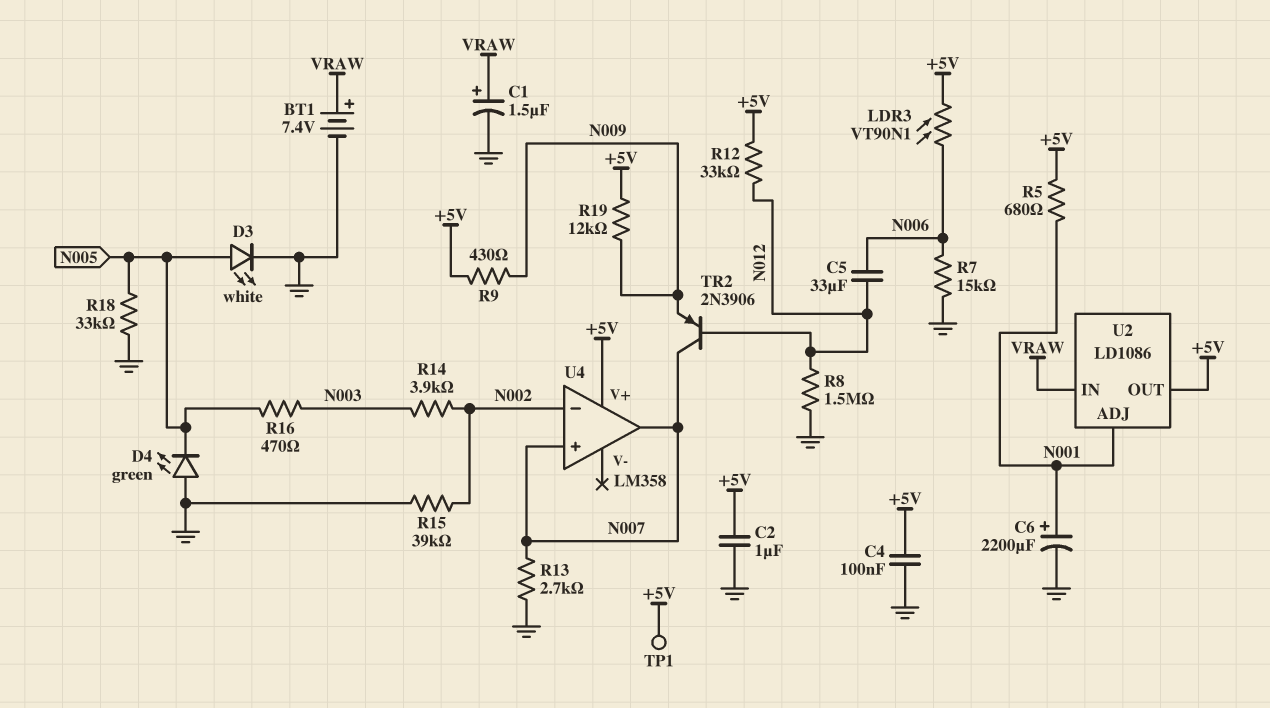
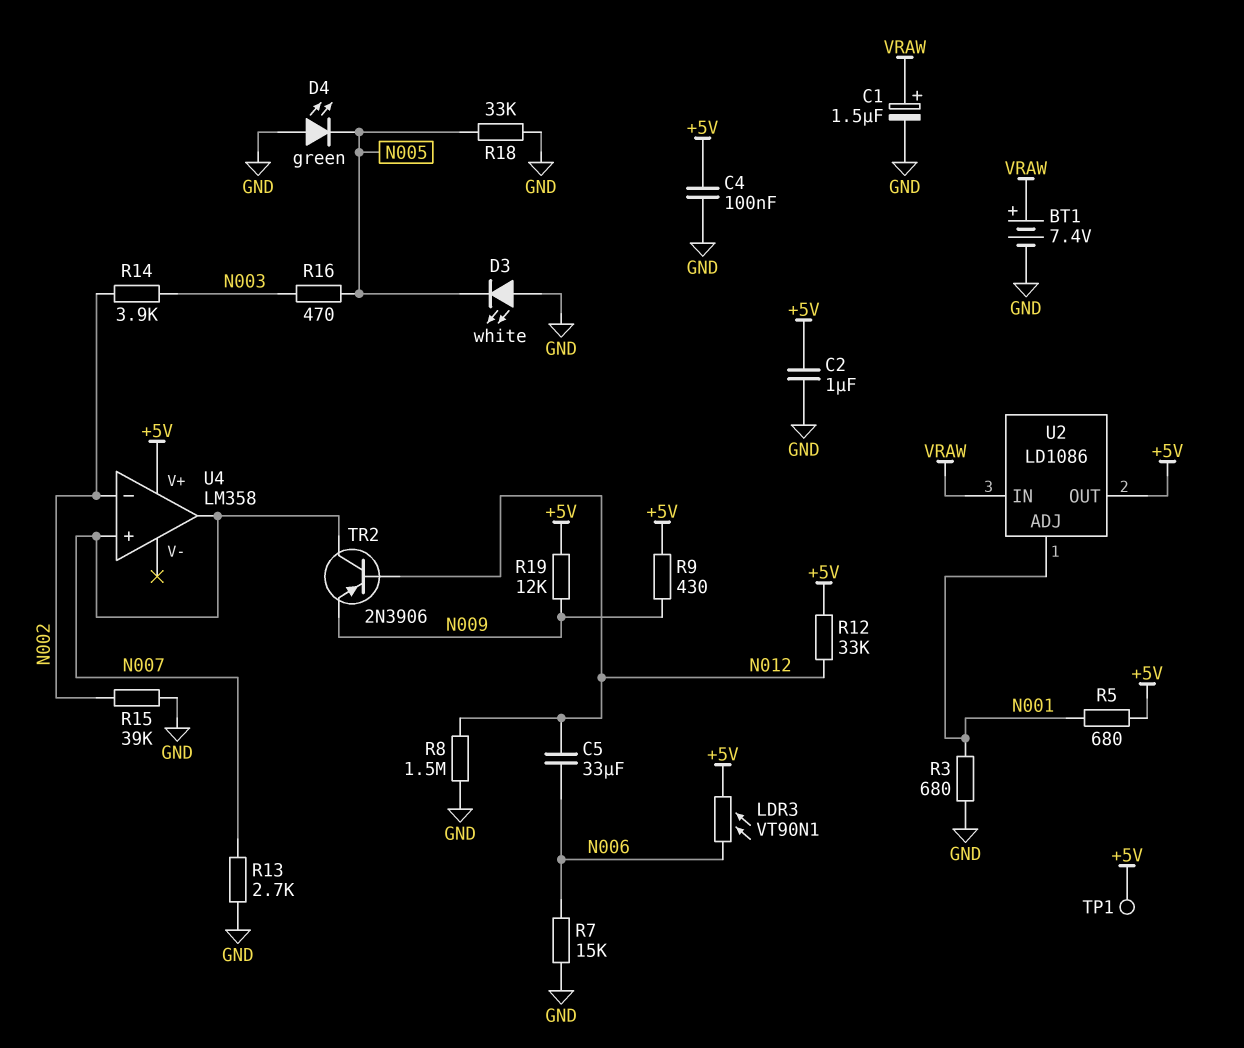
C6: 2200uF (plus N001, minus GND) -> none
D3: LED white (A N005, K GND) -> LED white (A GND, K N005)
R3: none -> 680 (GND, N001)

